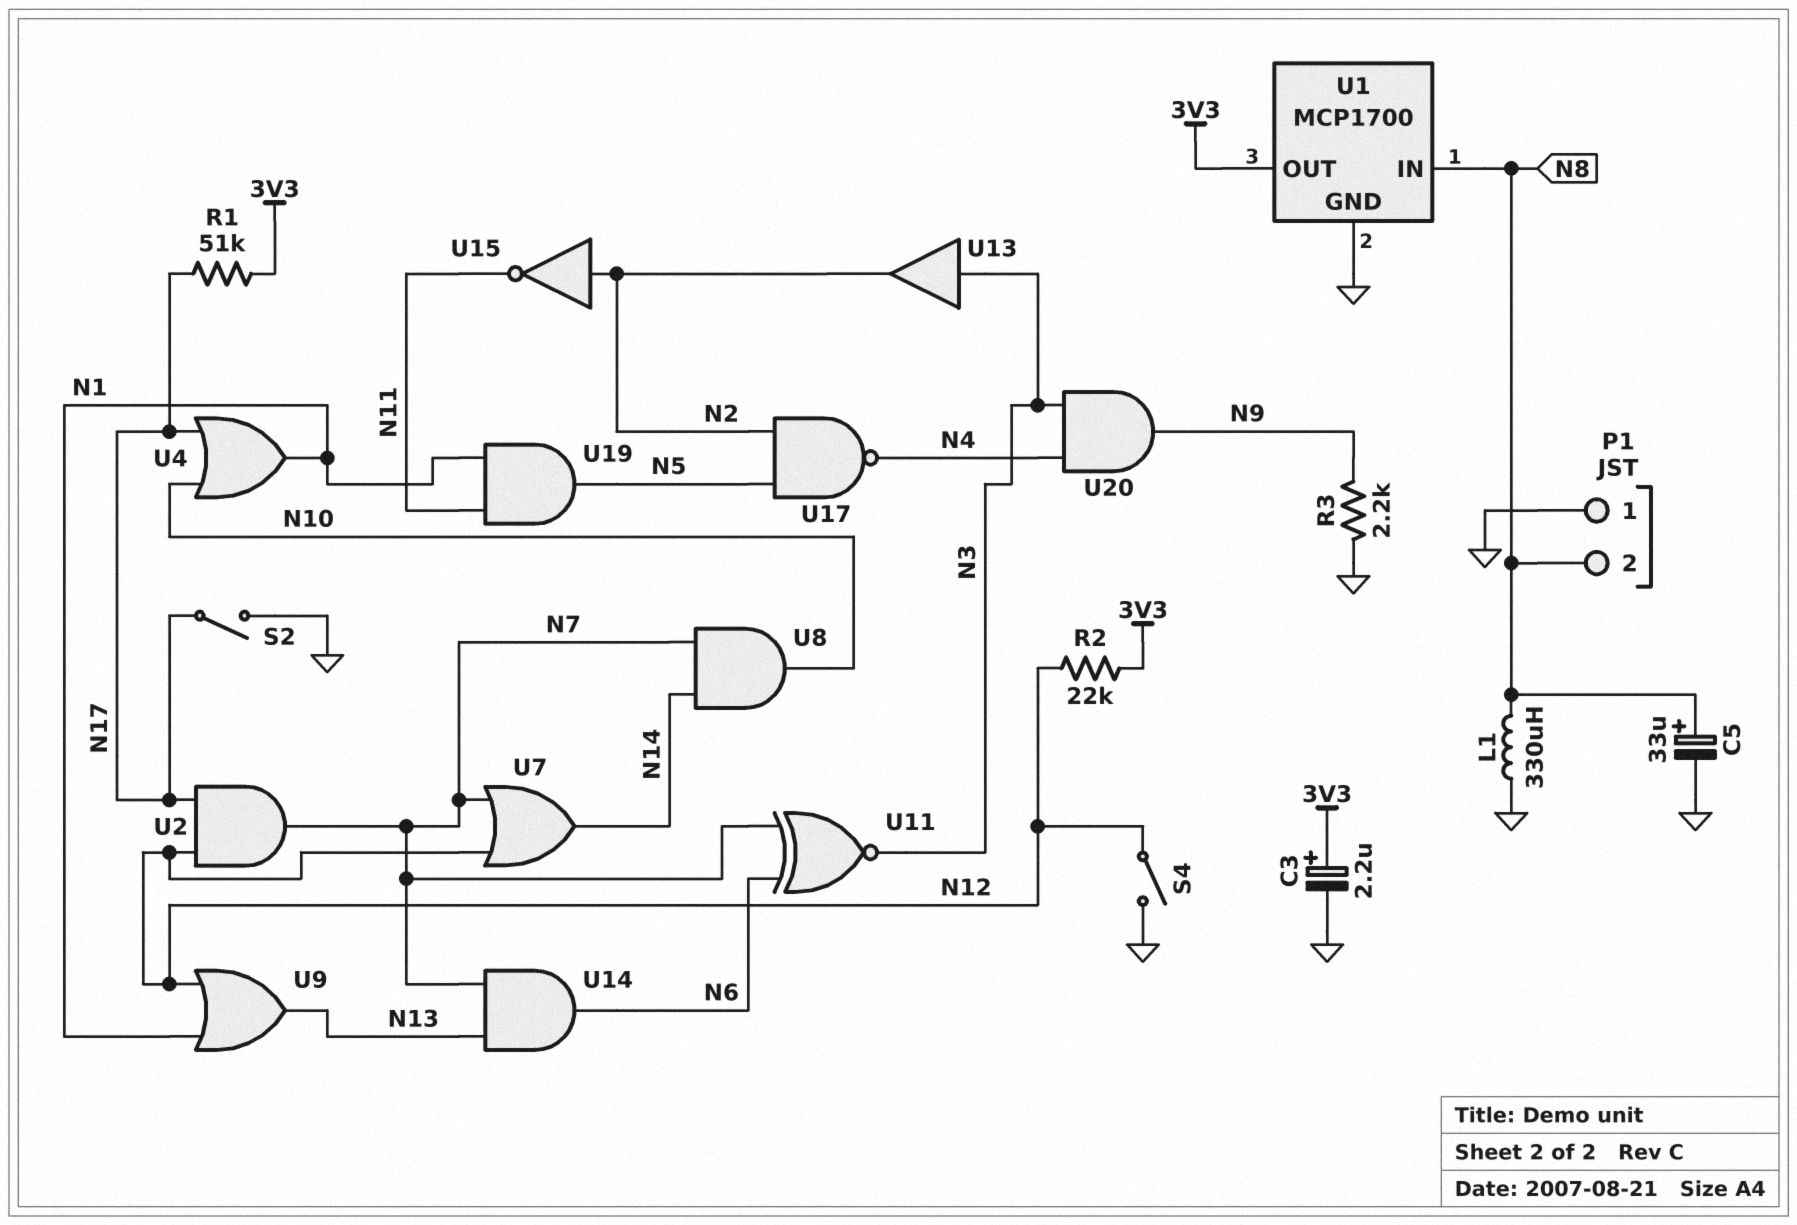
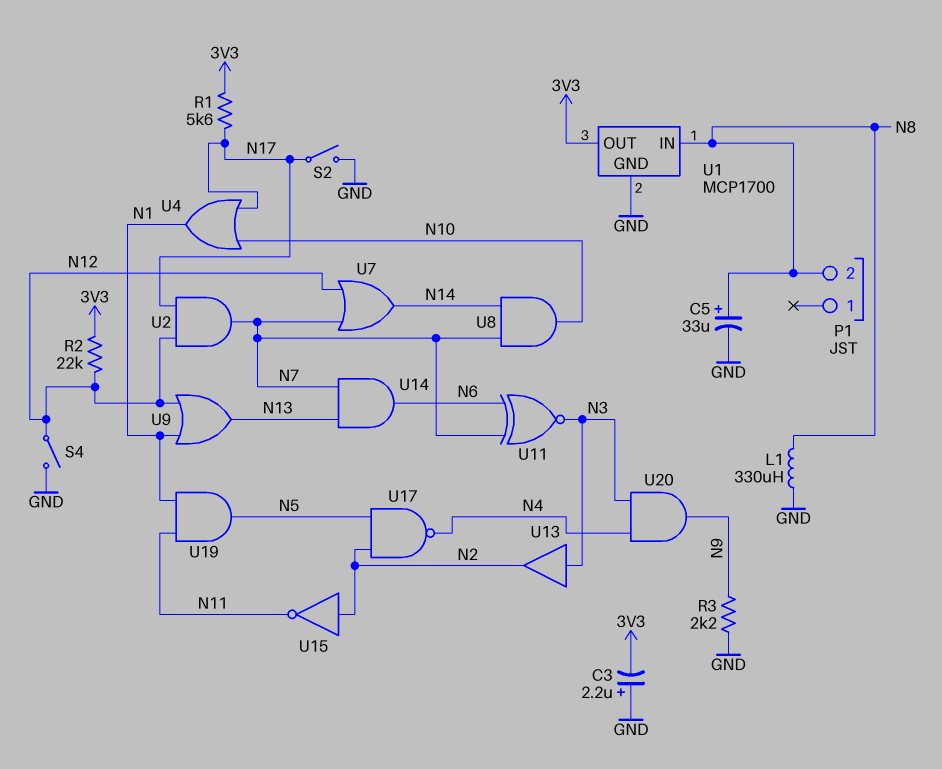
C3: 2.2uF (plus 3V3, minus GND) -> 2.2uF (plus GND, minus 3V3)
P1 pin 1: GND -> none
R1: 51k (3V3, N17) -> 5.6k (3V3, N17)

